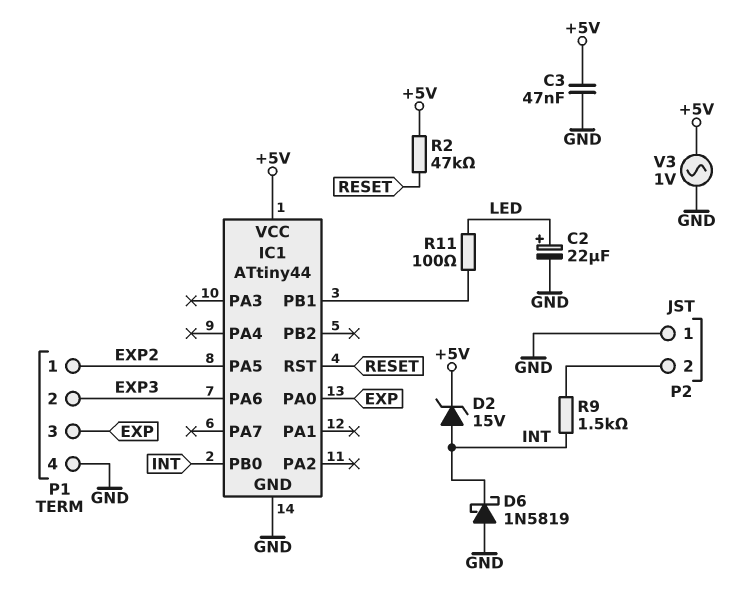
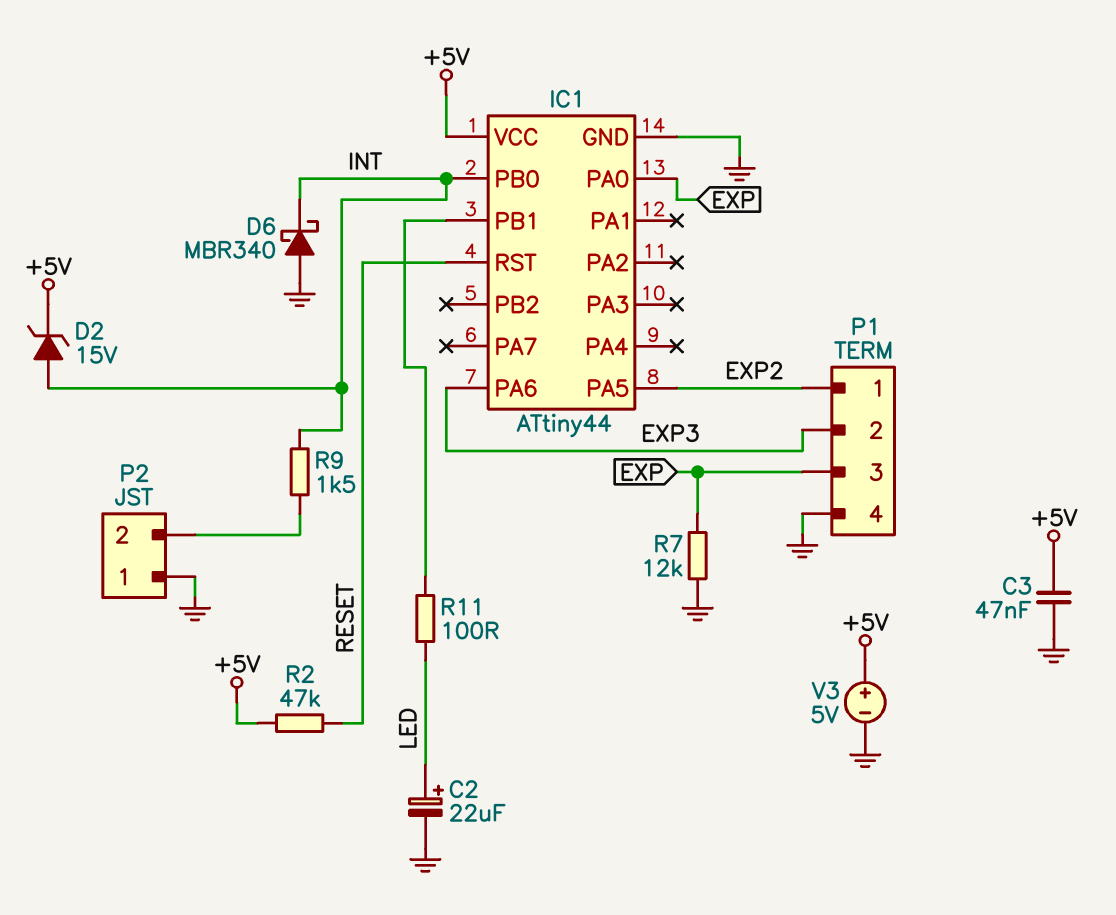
D6: schottky 1N5819 (A GND, K INT) -> schottky MBR340 (A GND, K INT)
R7: none -> 12k (EXP, GND)
V3: AC 1V (+5V, GND) -> 5V (plus +5V, minus GND)

